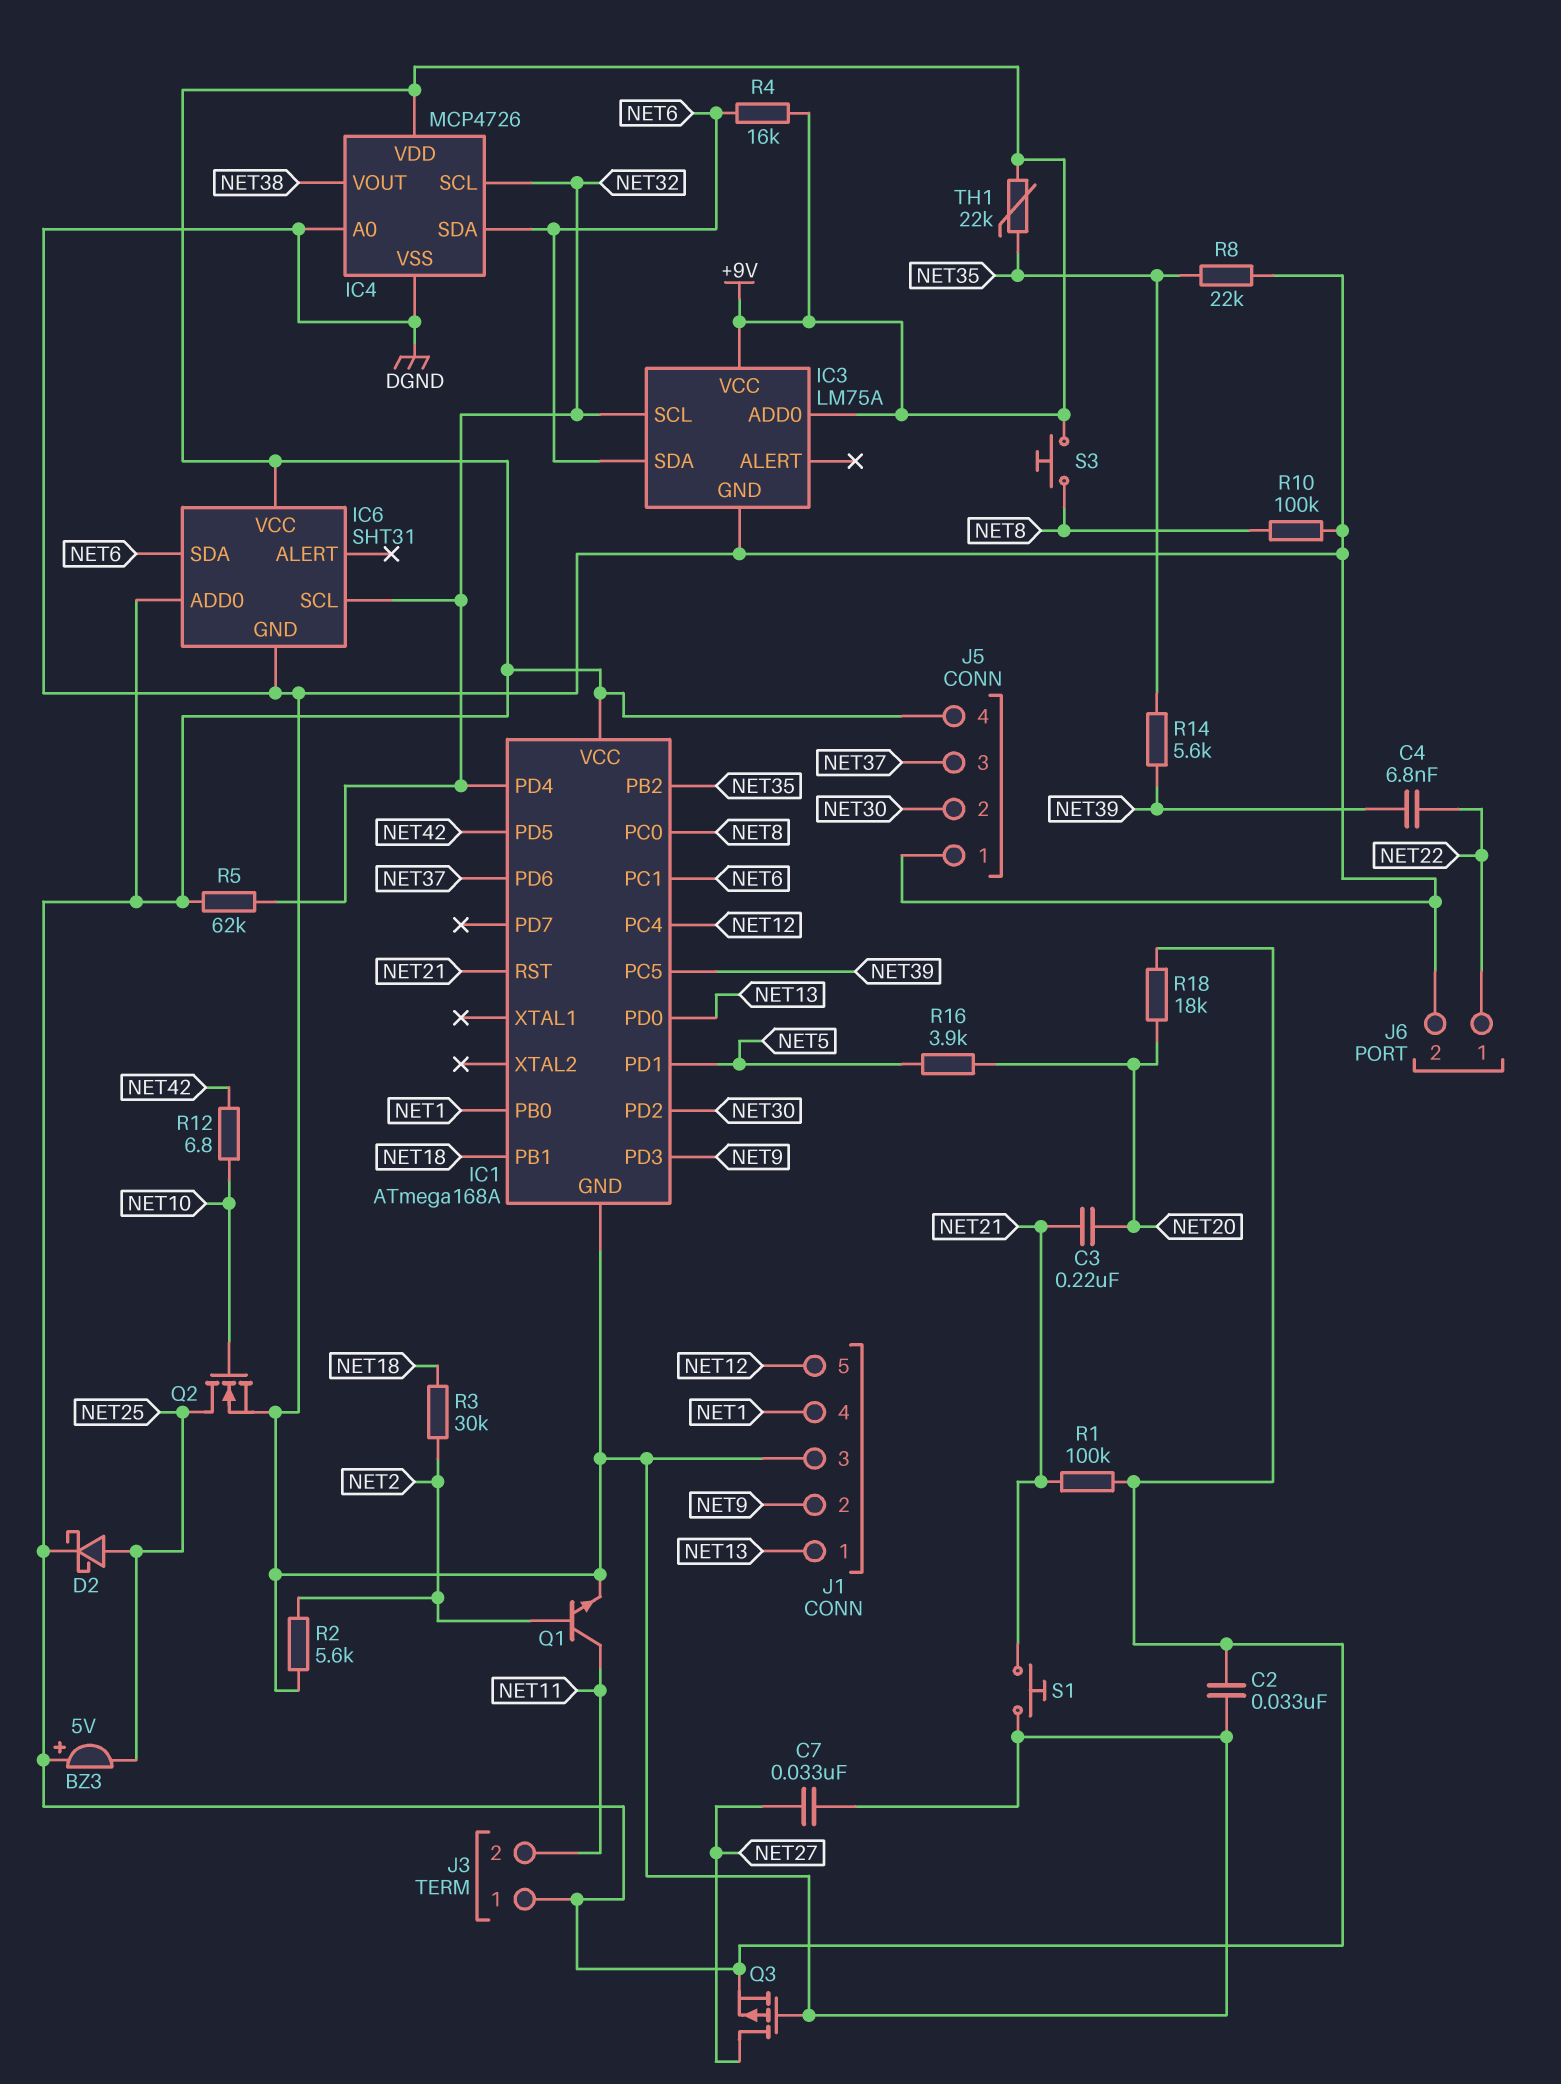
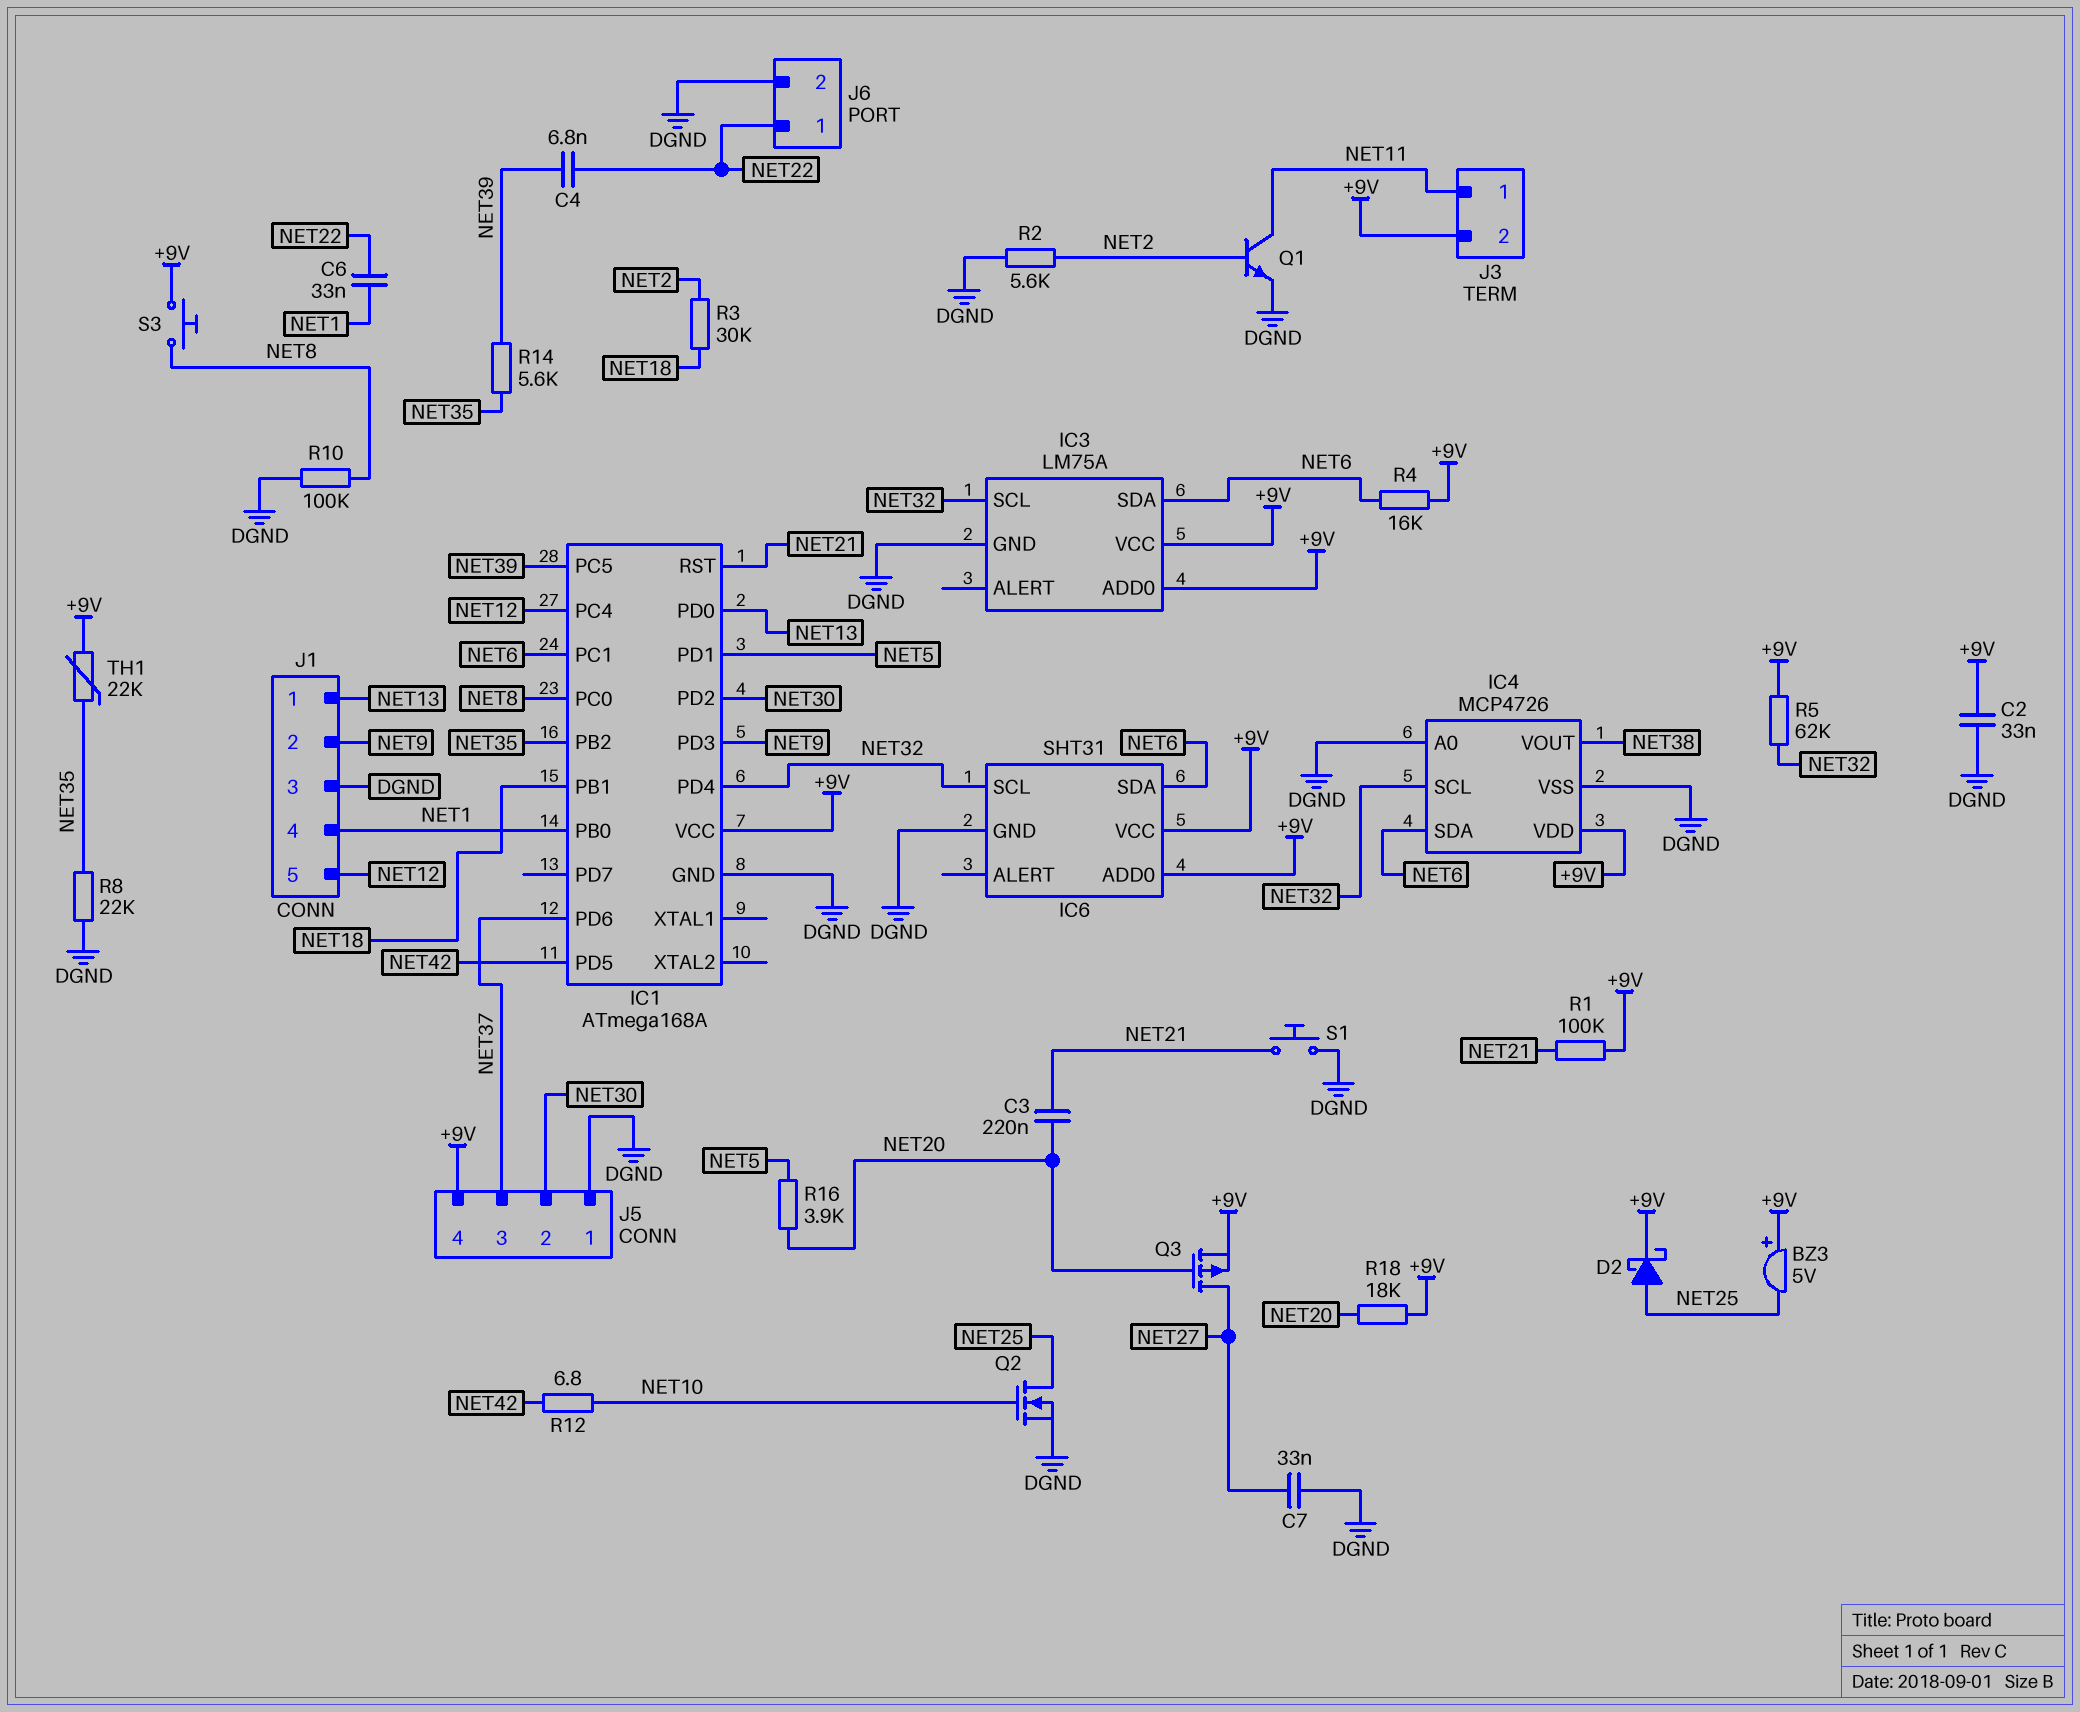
C6: none -> 33nF (NET1, NET22)
J3 pin 1: +9V -> NET11
J3 pin 2: NET11 -> +9V
Q3: PMOS (G DGND, D NET27, S +9V) -> PMOS (G NET20, D NET27, S +9V)

